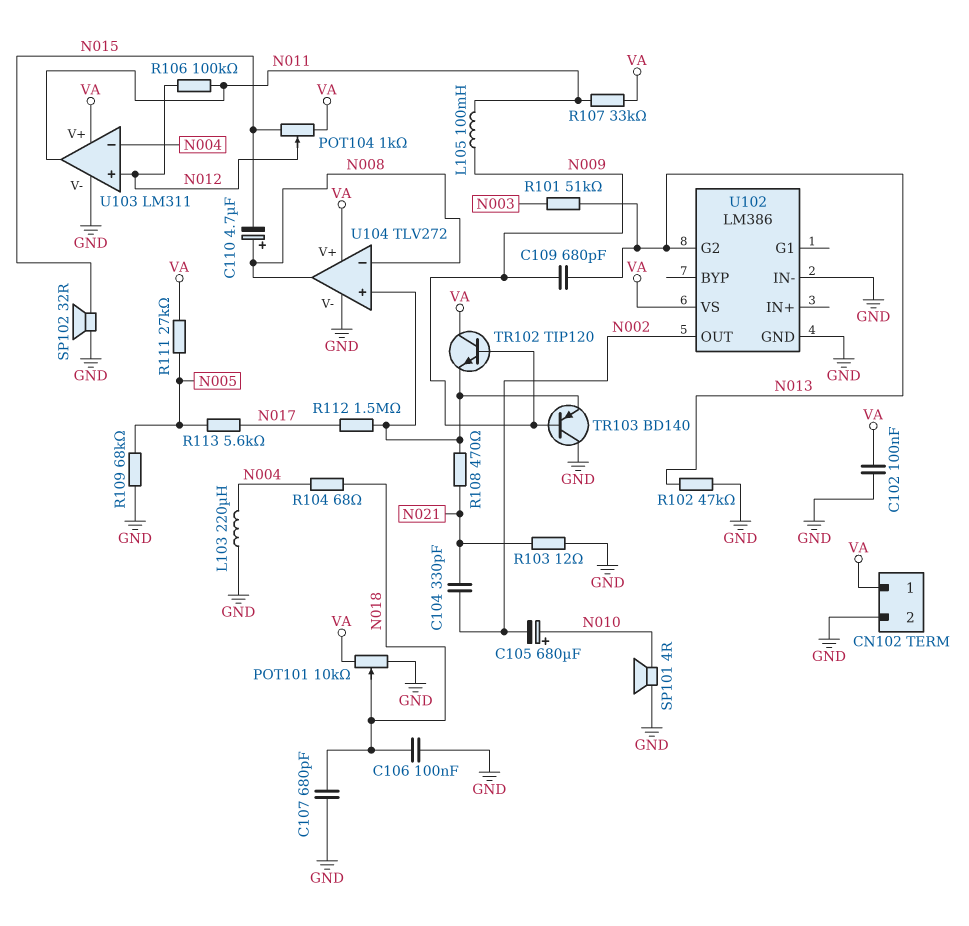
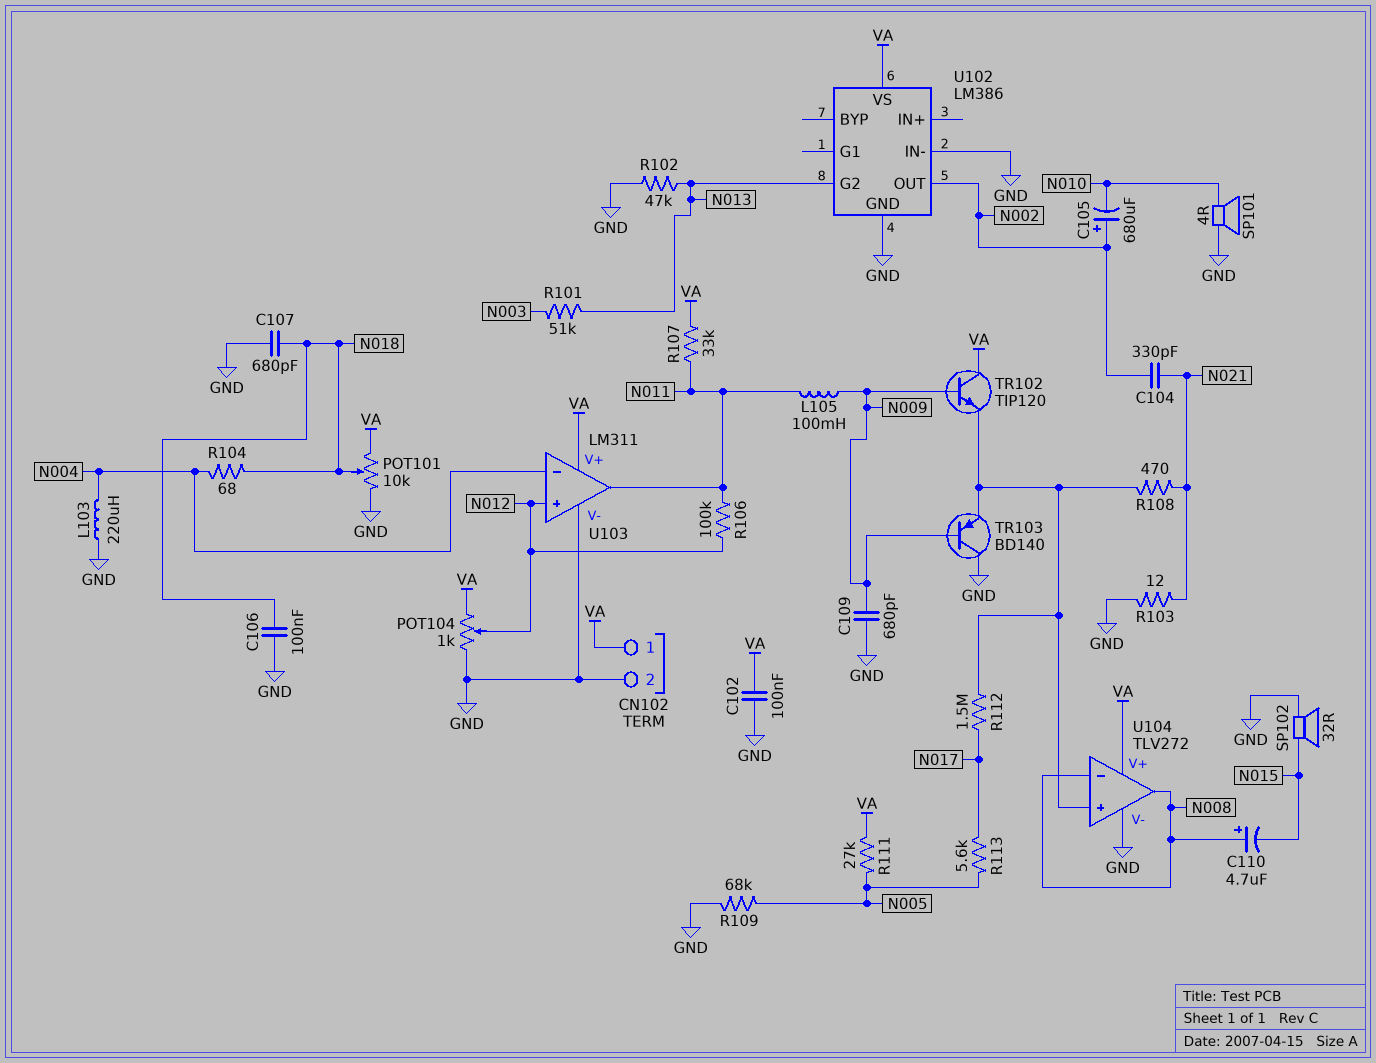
C105: 680uF (plus N010, minus N002) -> 680uF (plus N002, minus N010)
C109: 680pF (N009, N013) -> 680pF (GND, N009)
POT104: 1k (N015, VA, wiper N012) -> 1k (GND, VA, wiper N012)

